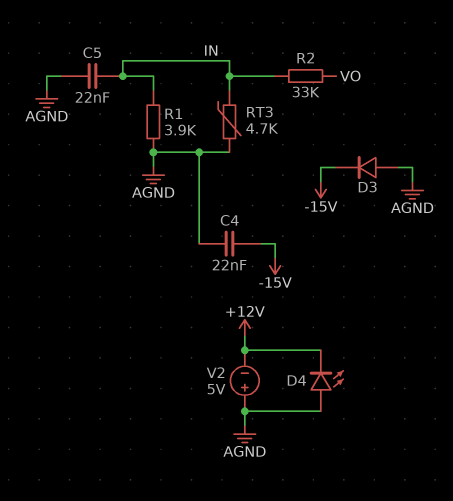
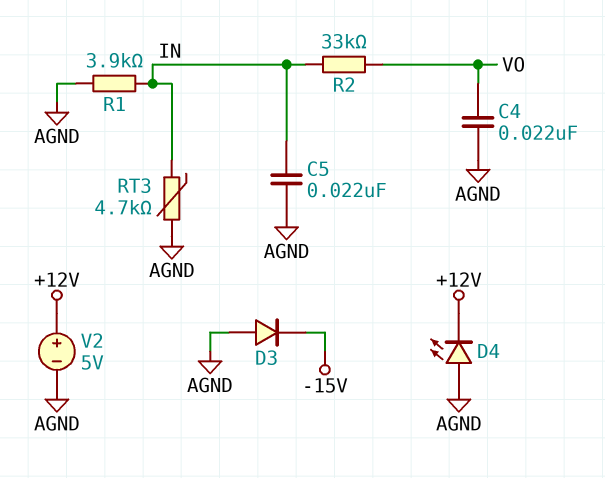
C4: 22nF (-15V, AGND) -> 22nF (AGND, VO)
V2: 5V (plus AGND, minus +12V) -> 5V (plus +12V, minus AGND)

